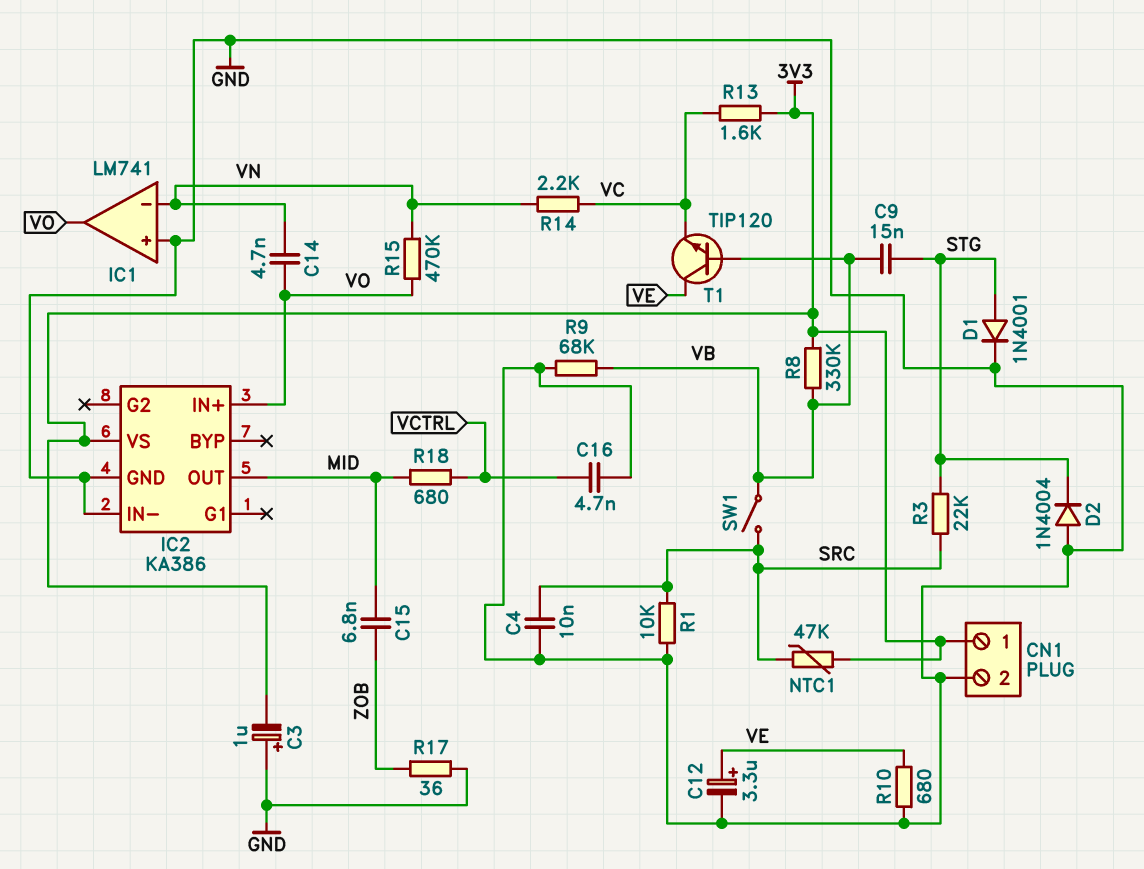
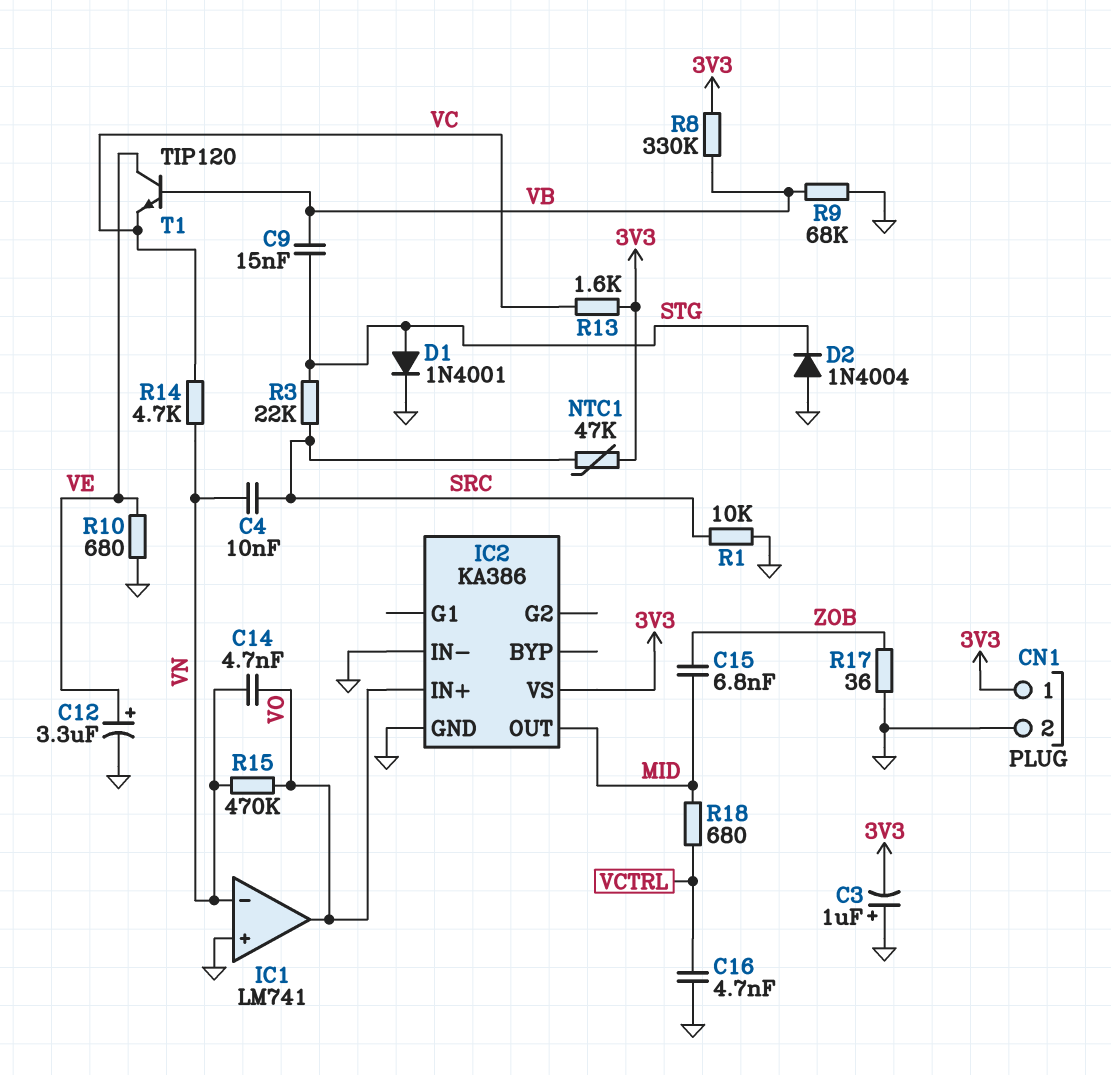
C4: 10nF (GND, SRC) -> 10nF (SRC, VN)
R14: 2.2k (VC, VN) -> 4.7k (VC, VN)
SW1: switch (SRC, VB) -> none

